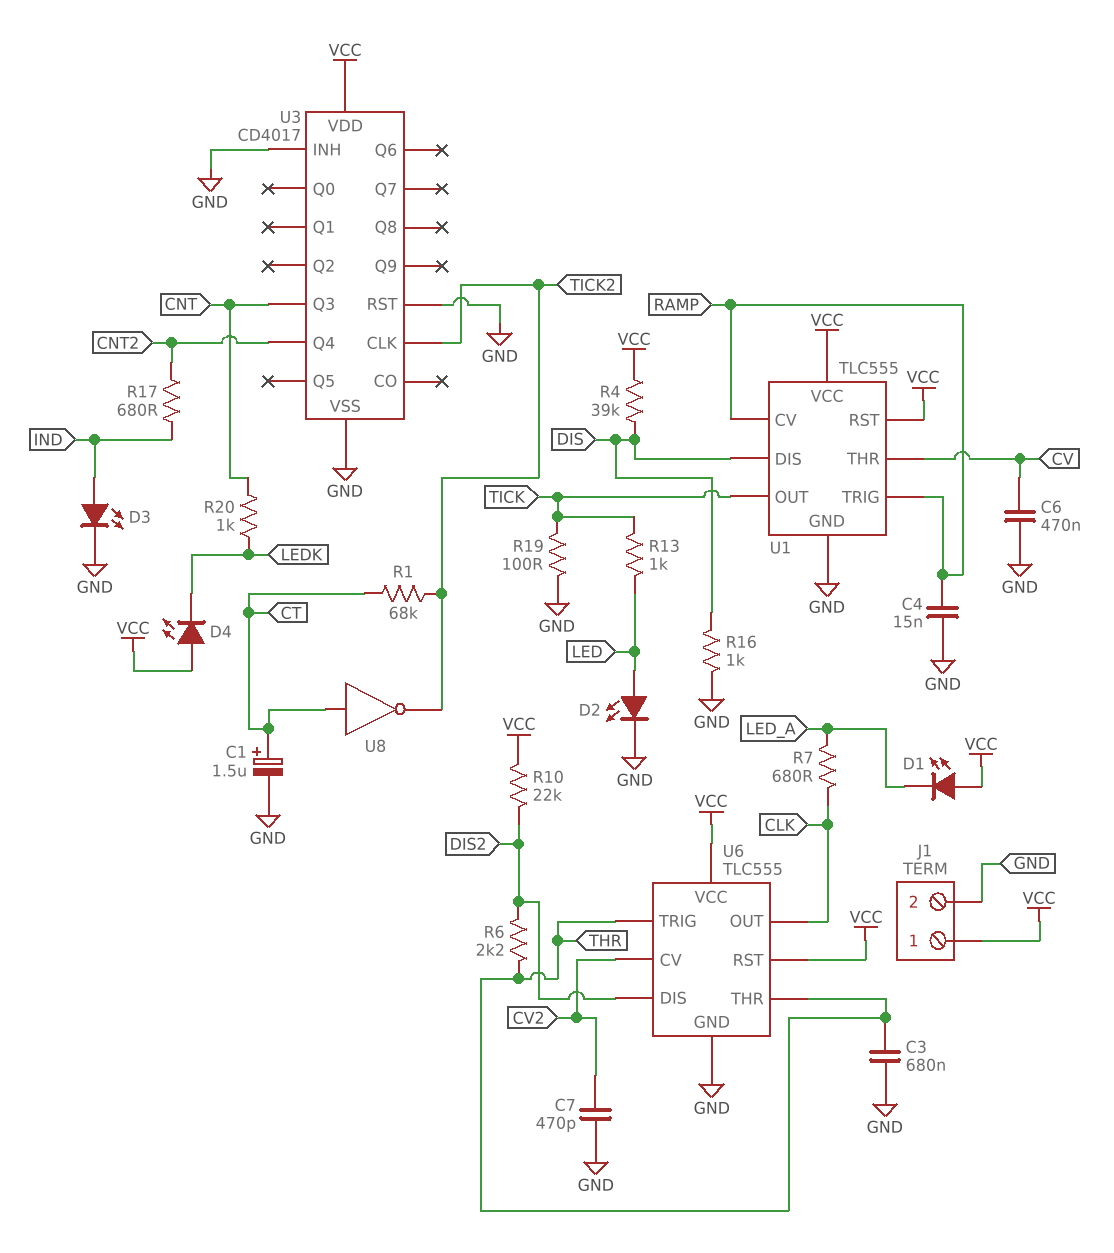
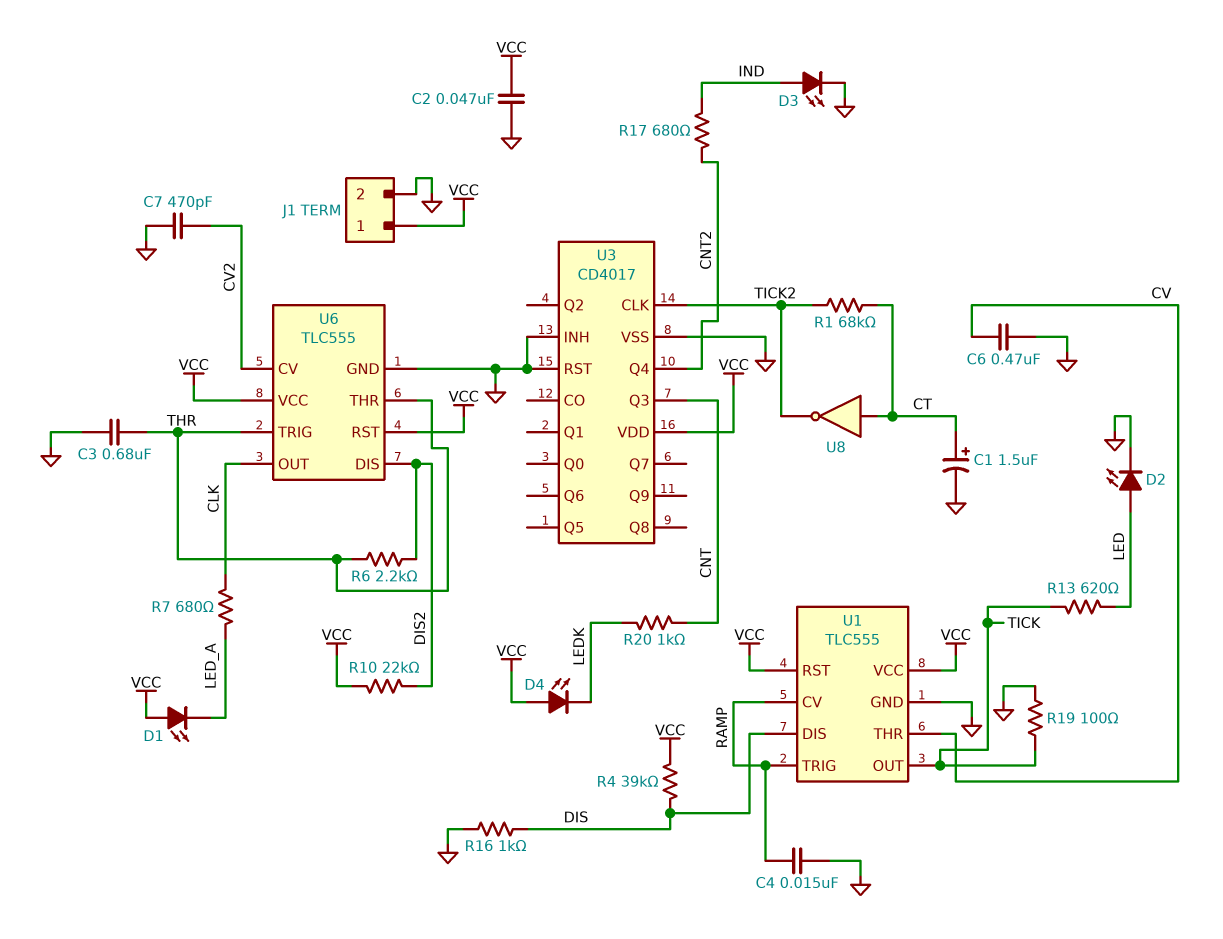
C2: none -> 47nF (GND, VCC)
R13: 1k (LED, TICK) -> 620 (LED, TICK)

